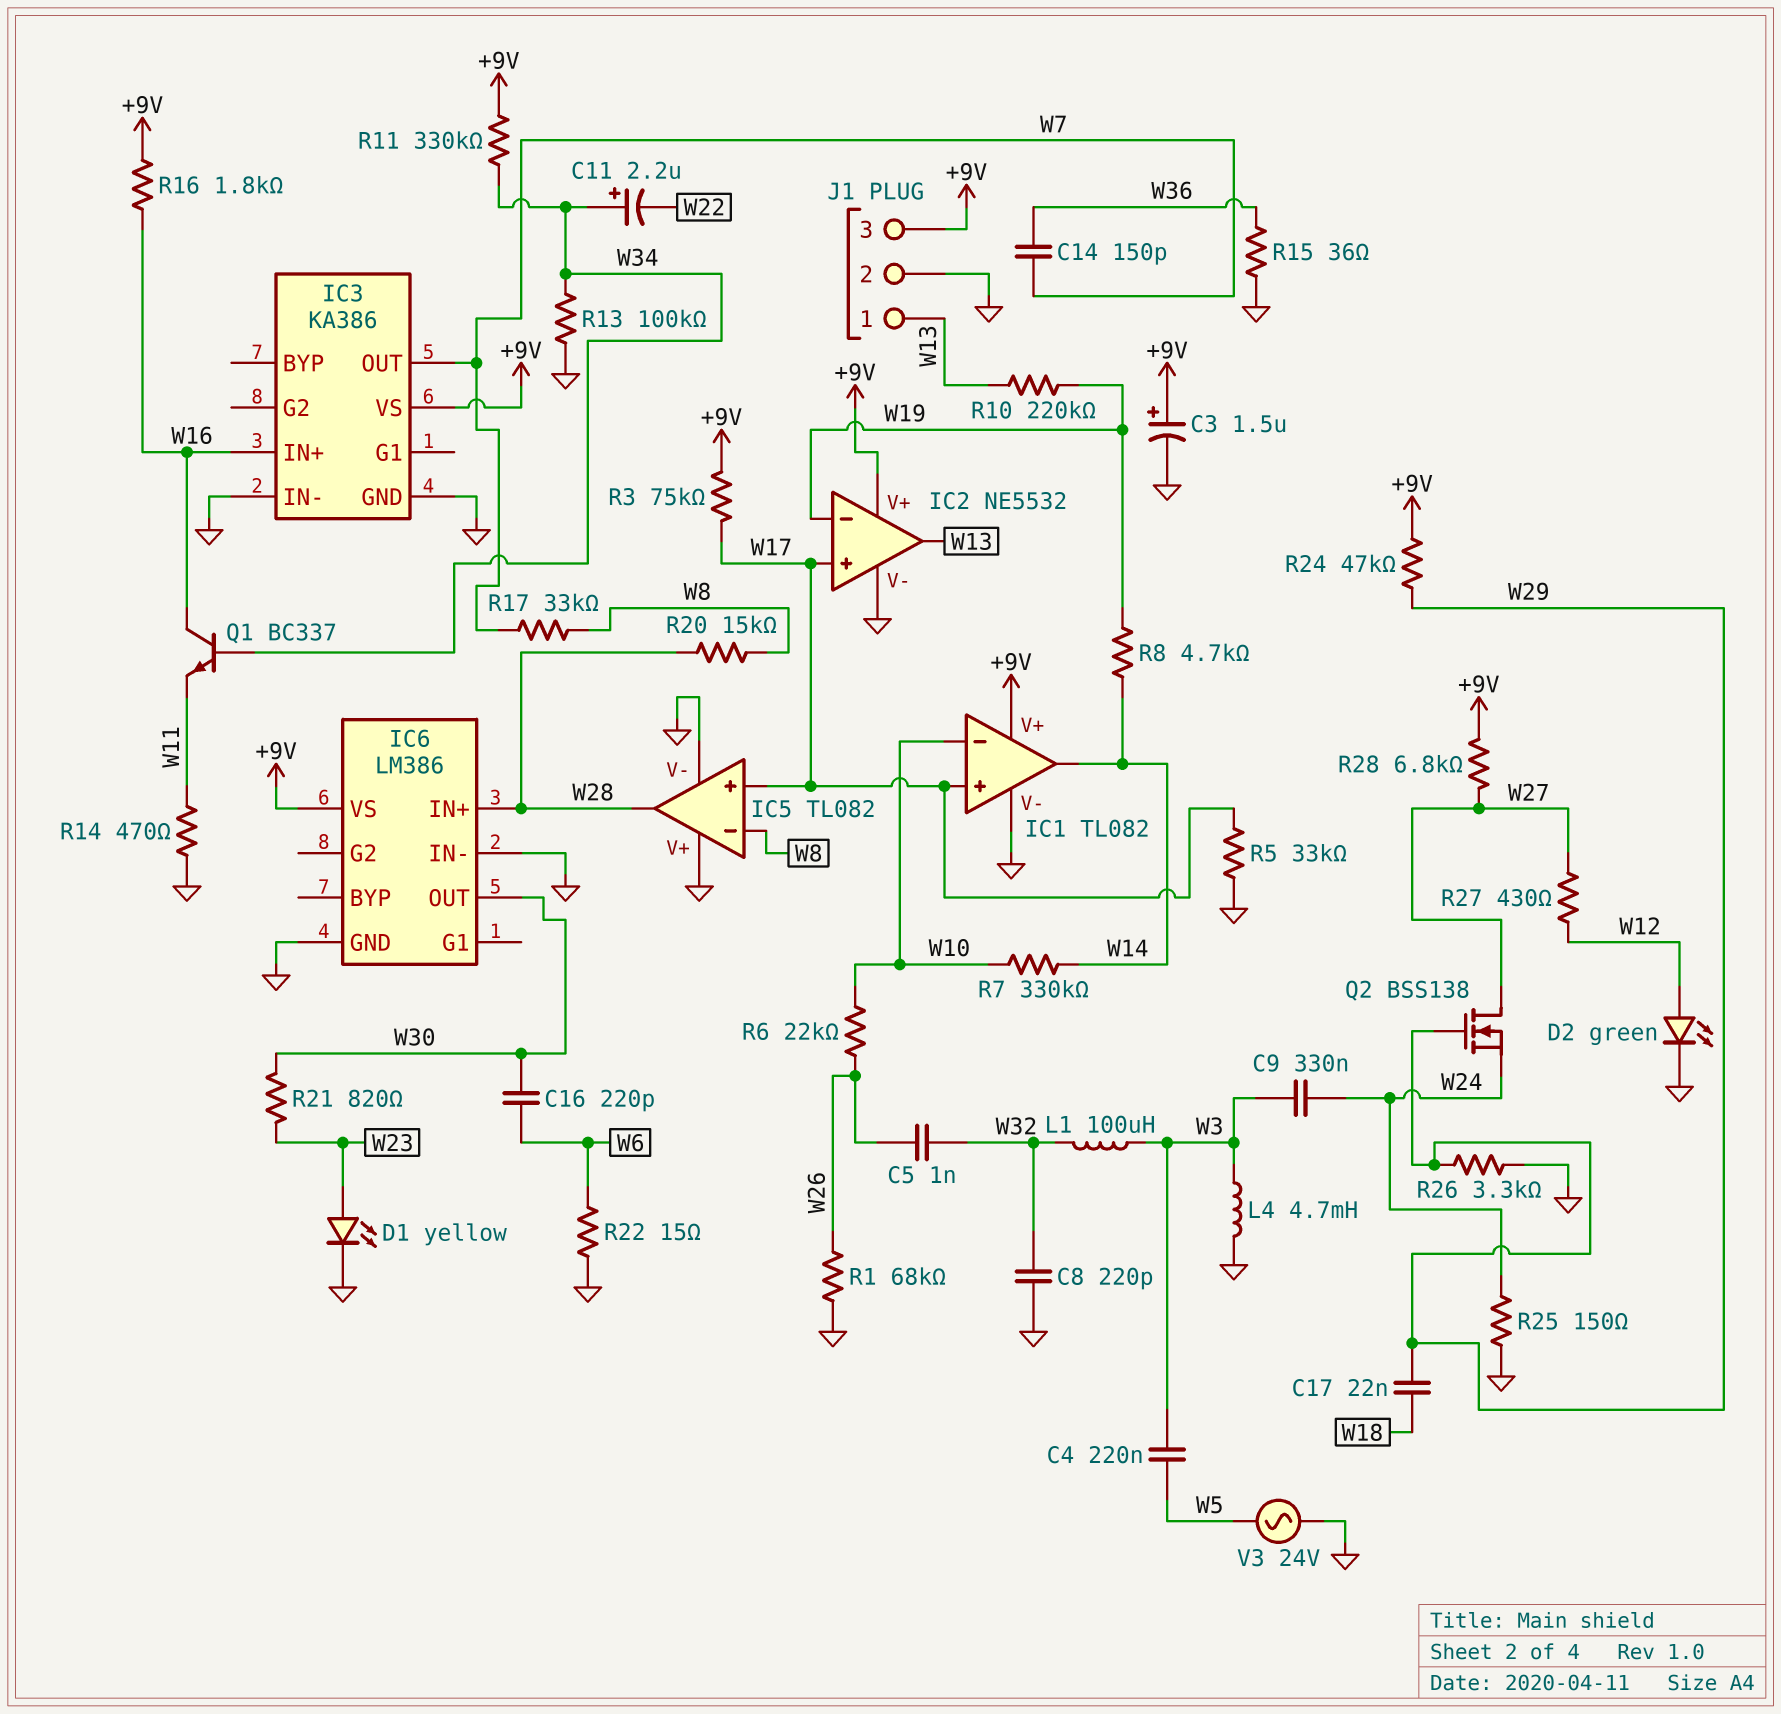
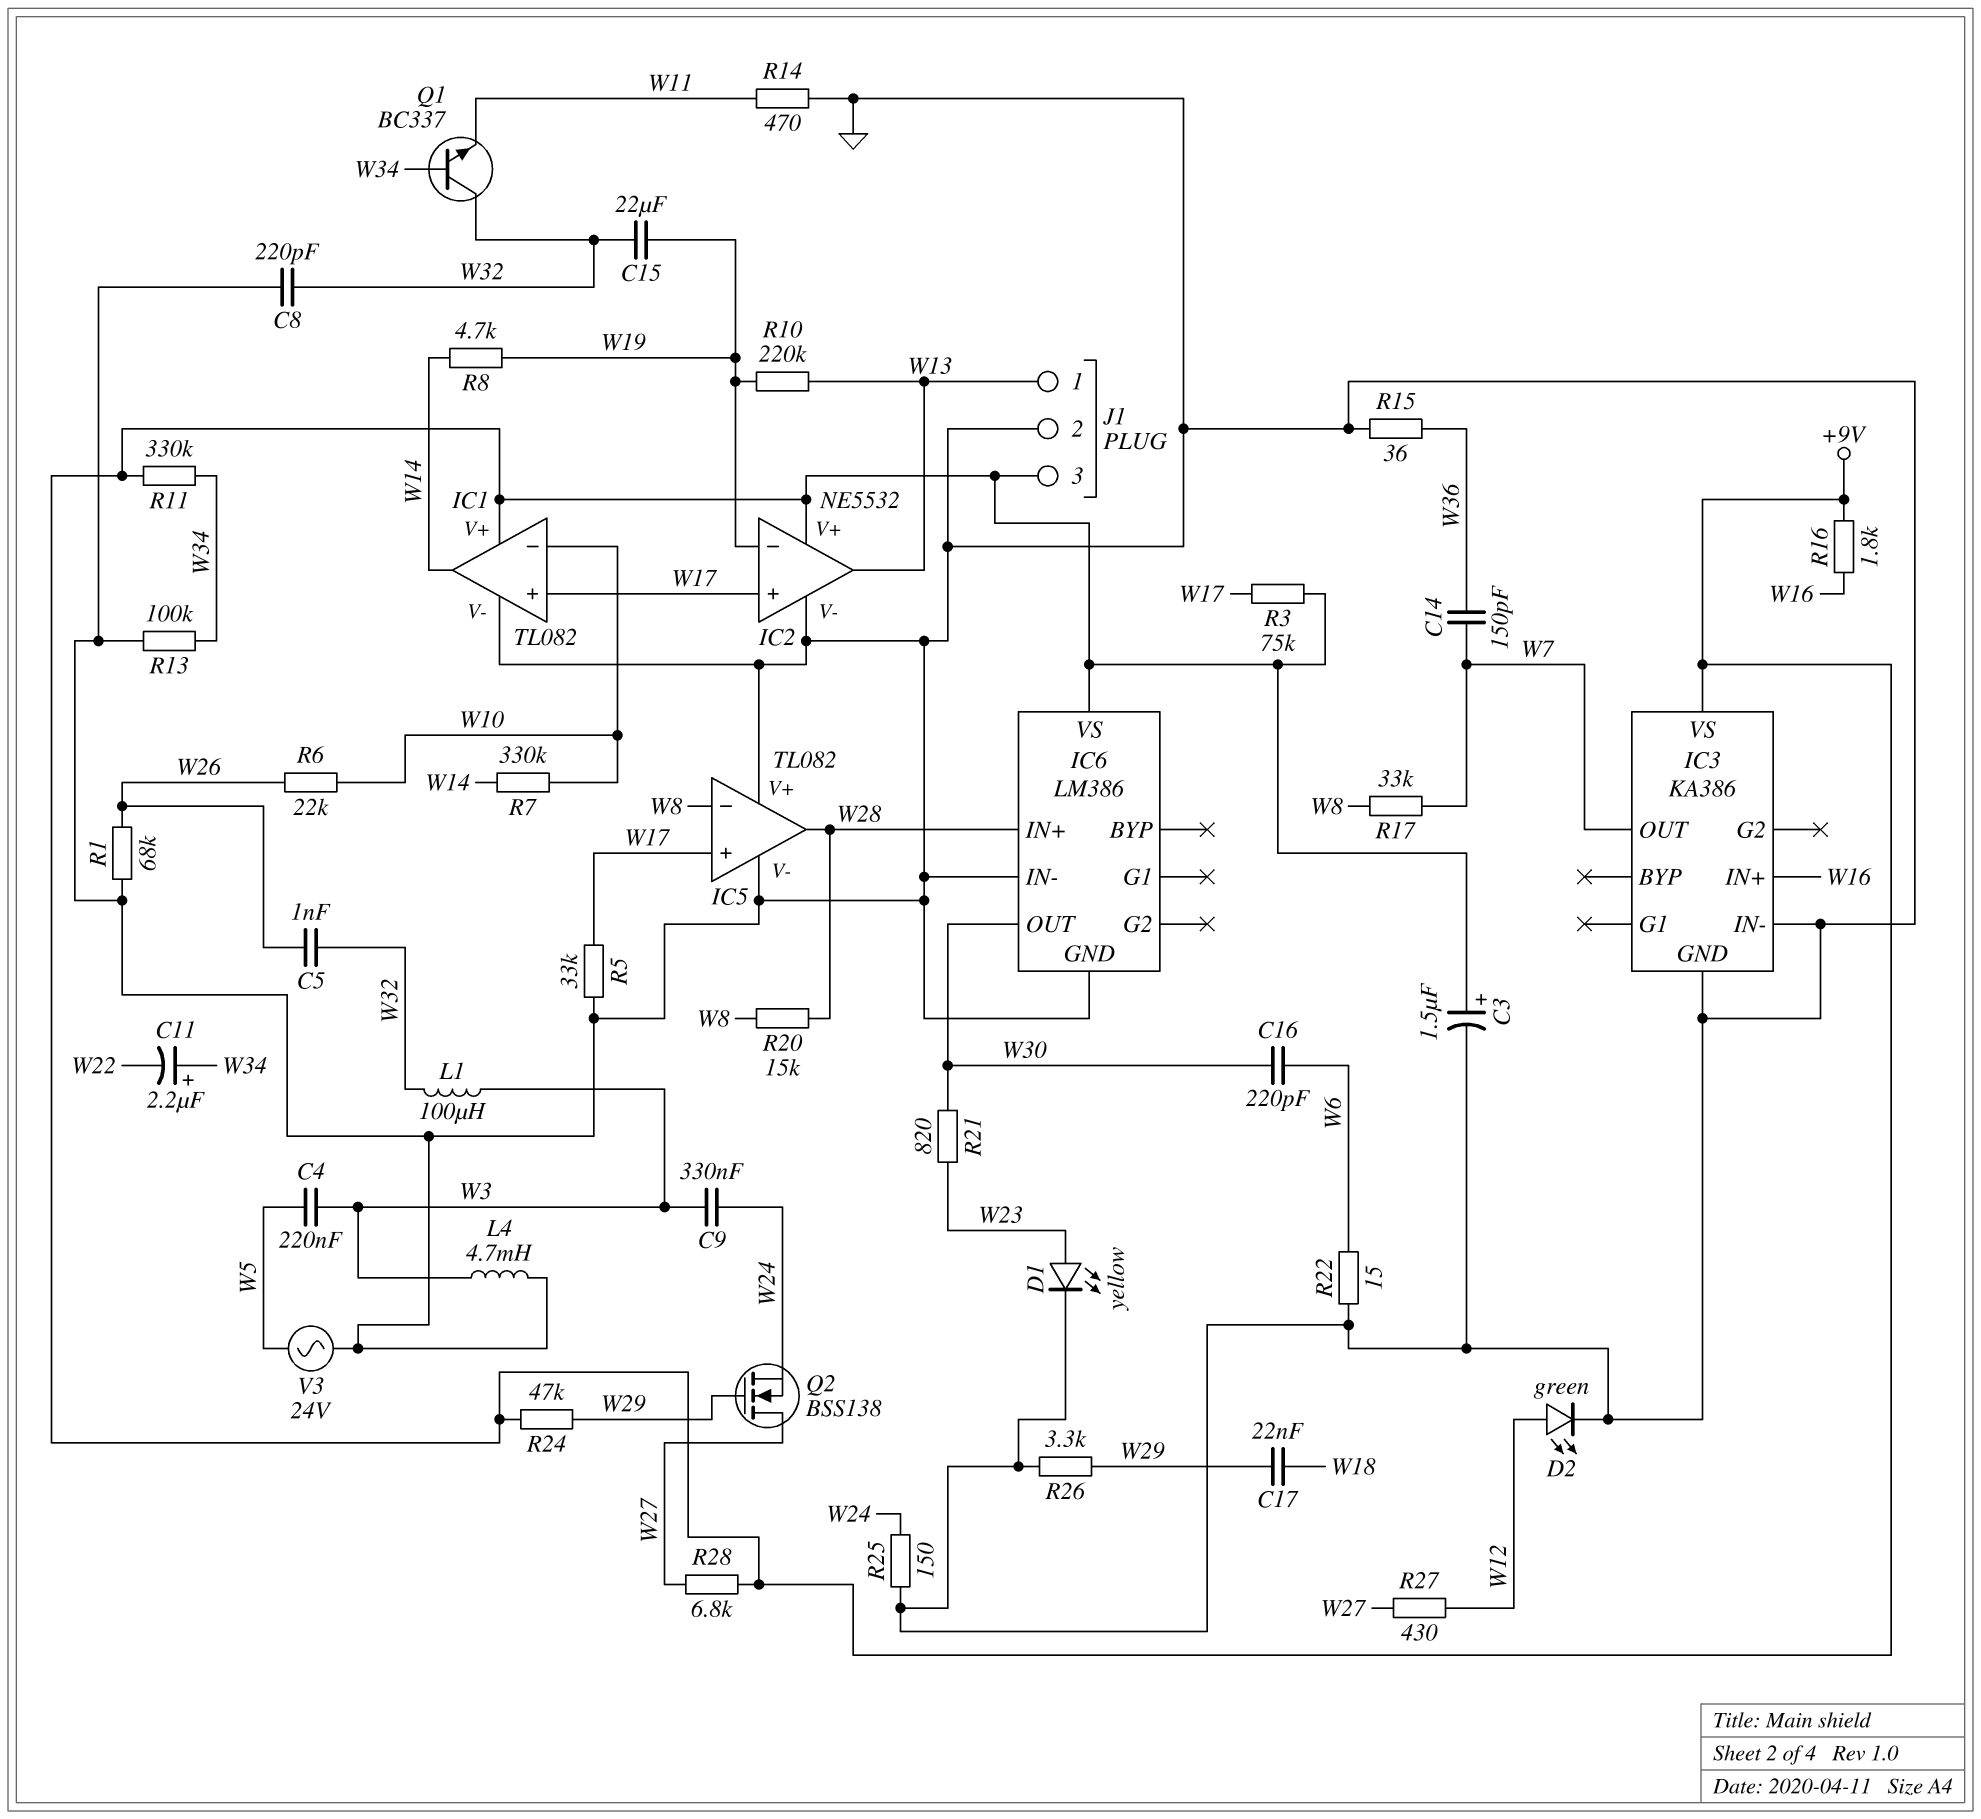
C15: none -> 22uF (W19, W32)
Q1: NPN BC337 (B W34, C W16, E W11) -> NPN BC337 (B W34, C W32, E W11)

